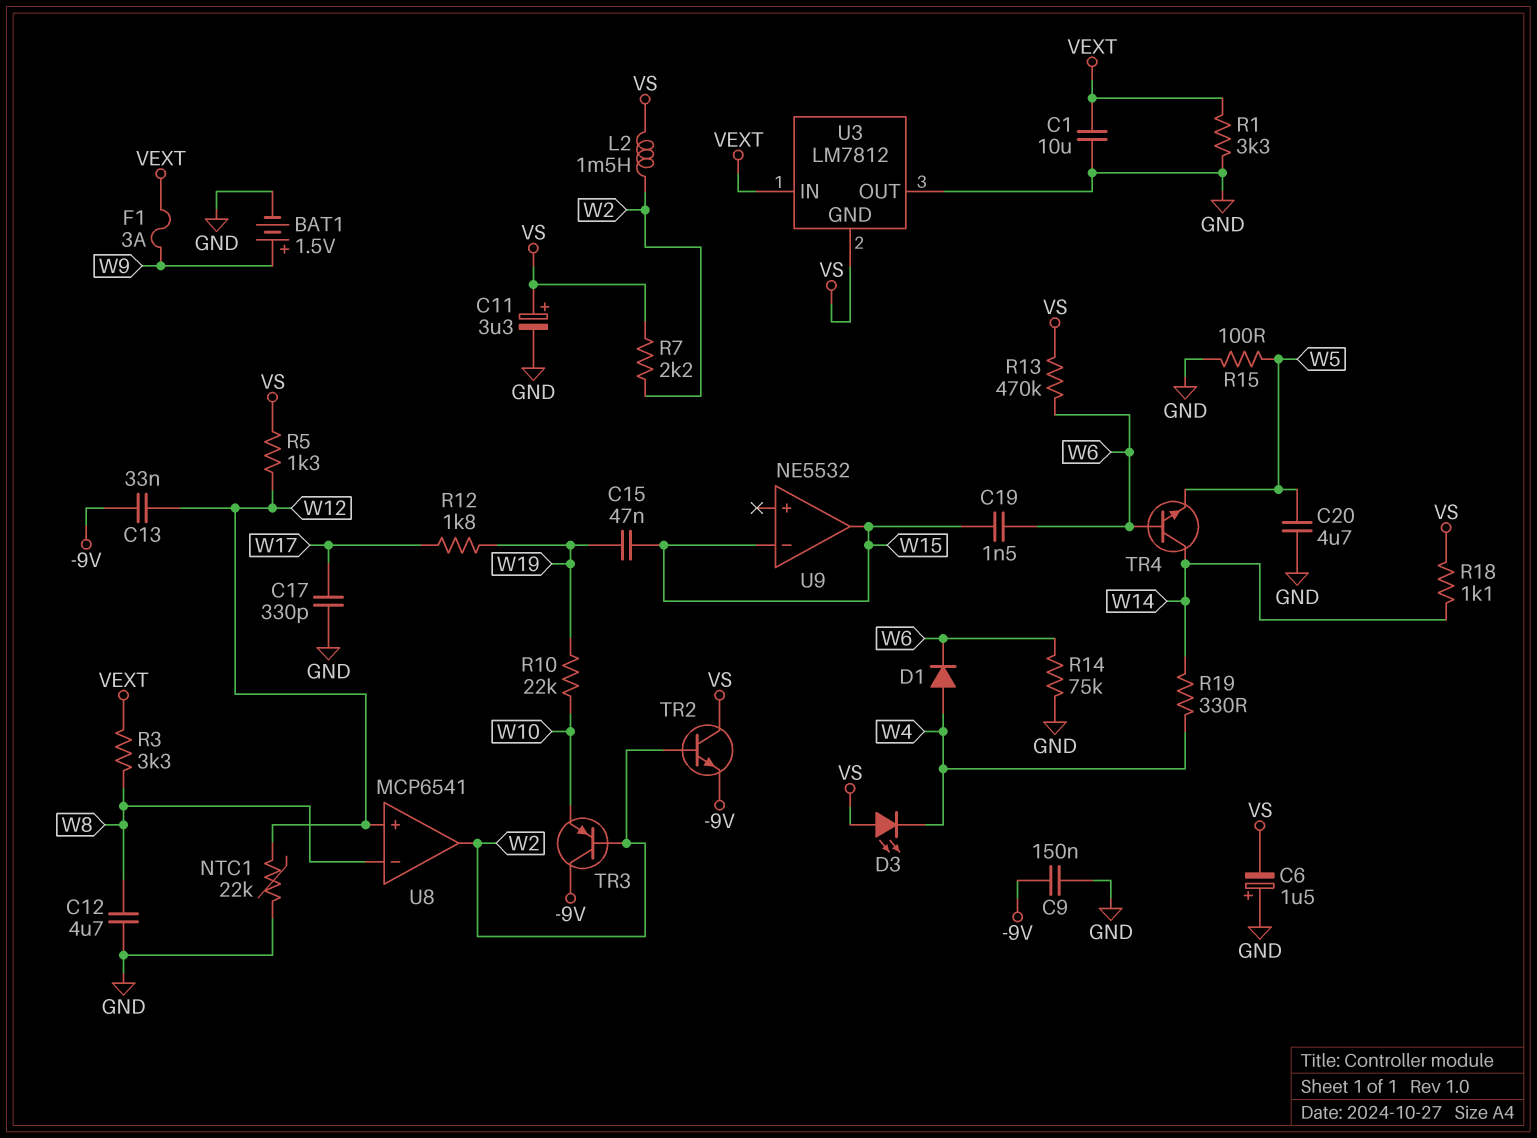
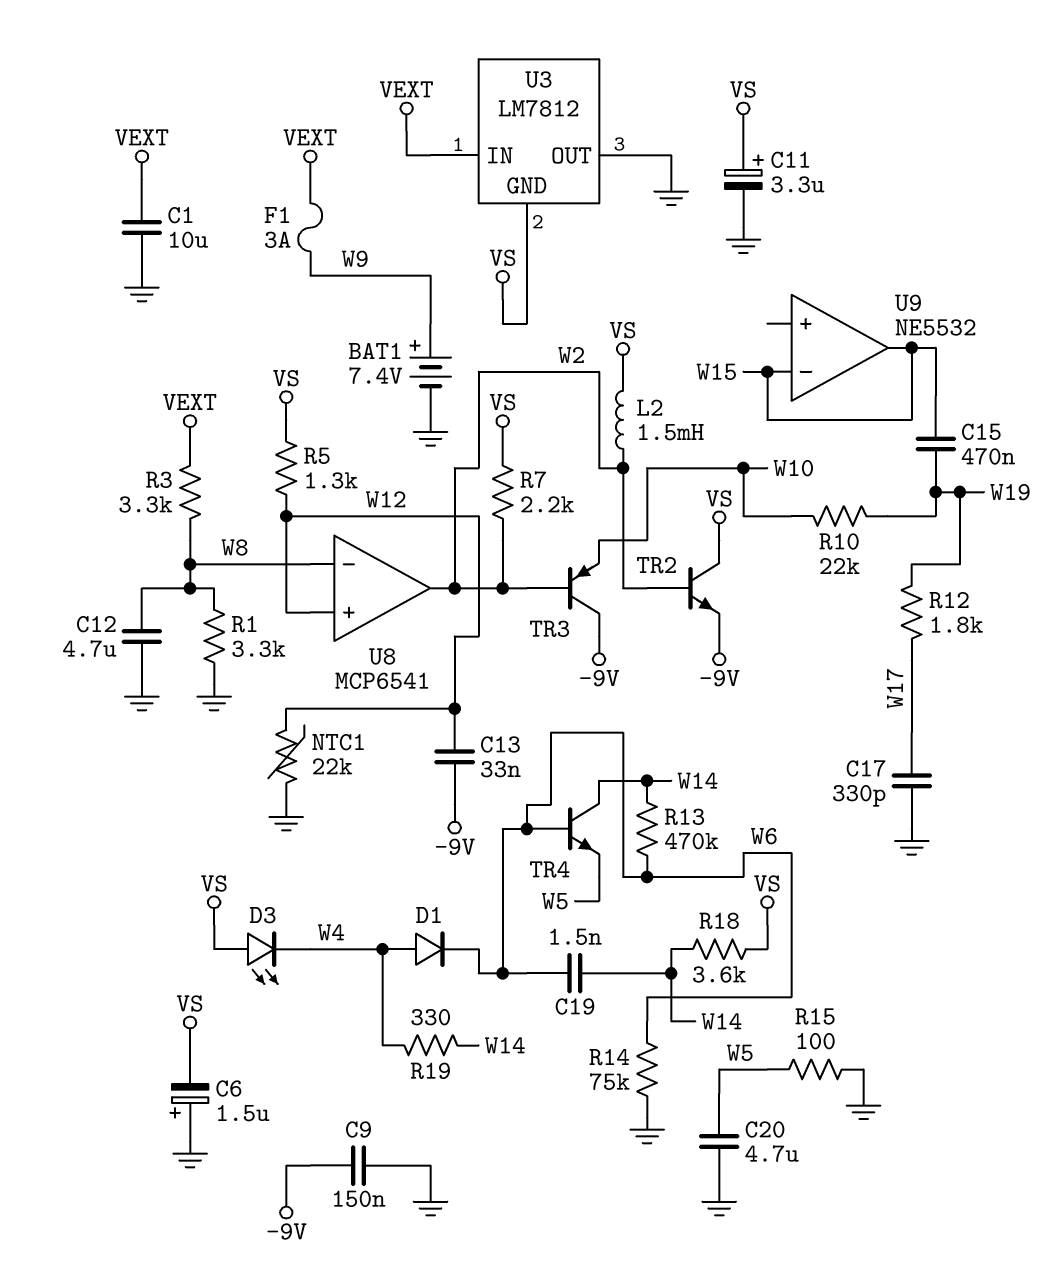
BAT1: 1.5V (plus W9, minus GND) -> 7.4V (plus W9, minus GND)
C15: 47nF (W15, W19) -> 470nF (W15, W19)
C19: 1.5nF (W6, W15) -> 1.5nF (W6, W14)
R1: 3.3k (GND, VEXT) -> 3.3k (GND, W8)
R13: 470k (VS, W6) -> 470k (W6, W14)
R18: 1.1k (VS, W14) -> 3.6k (VS, W14)

